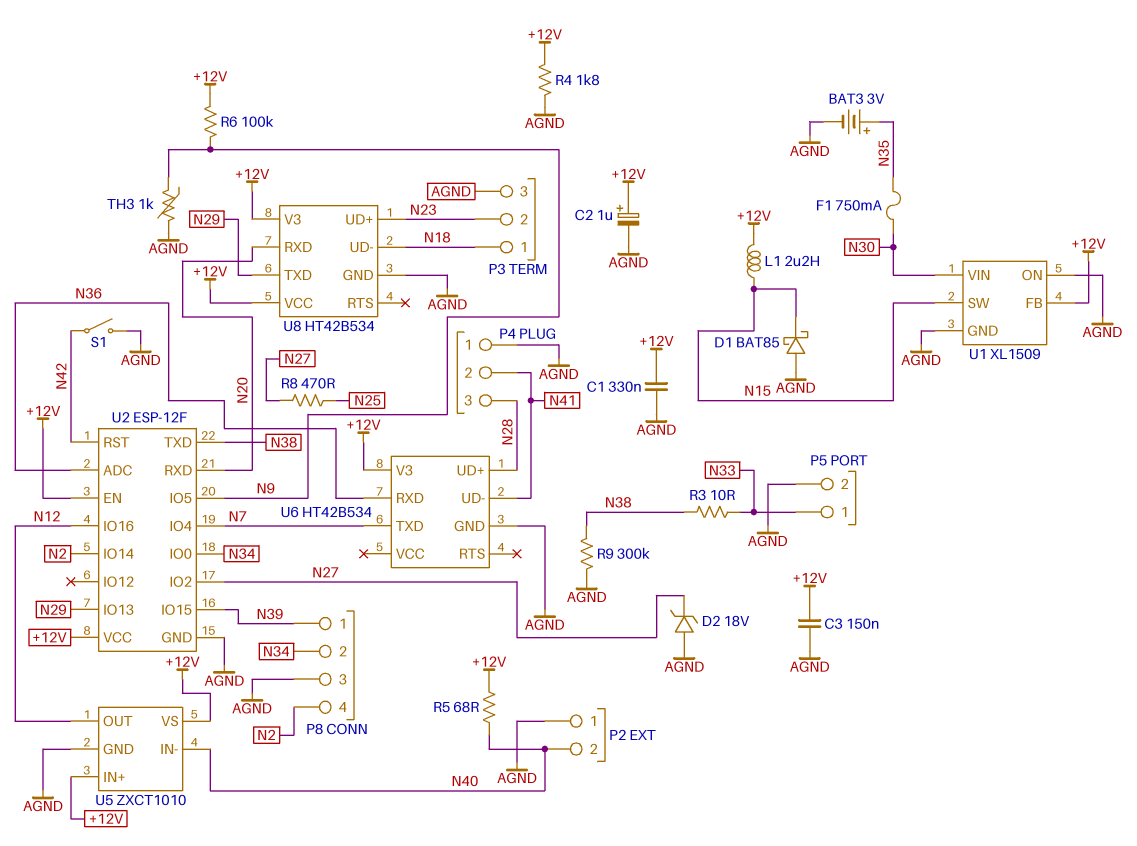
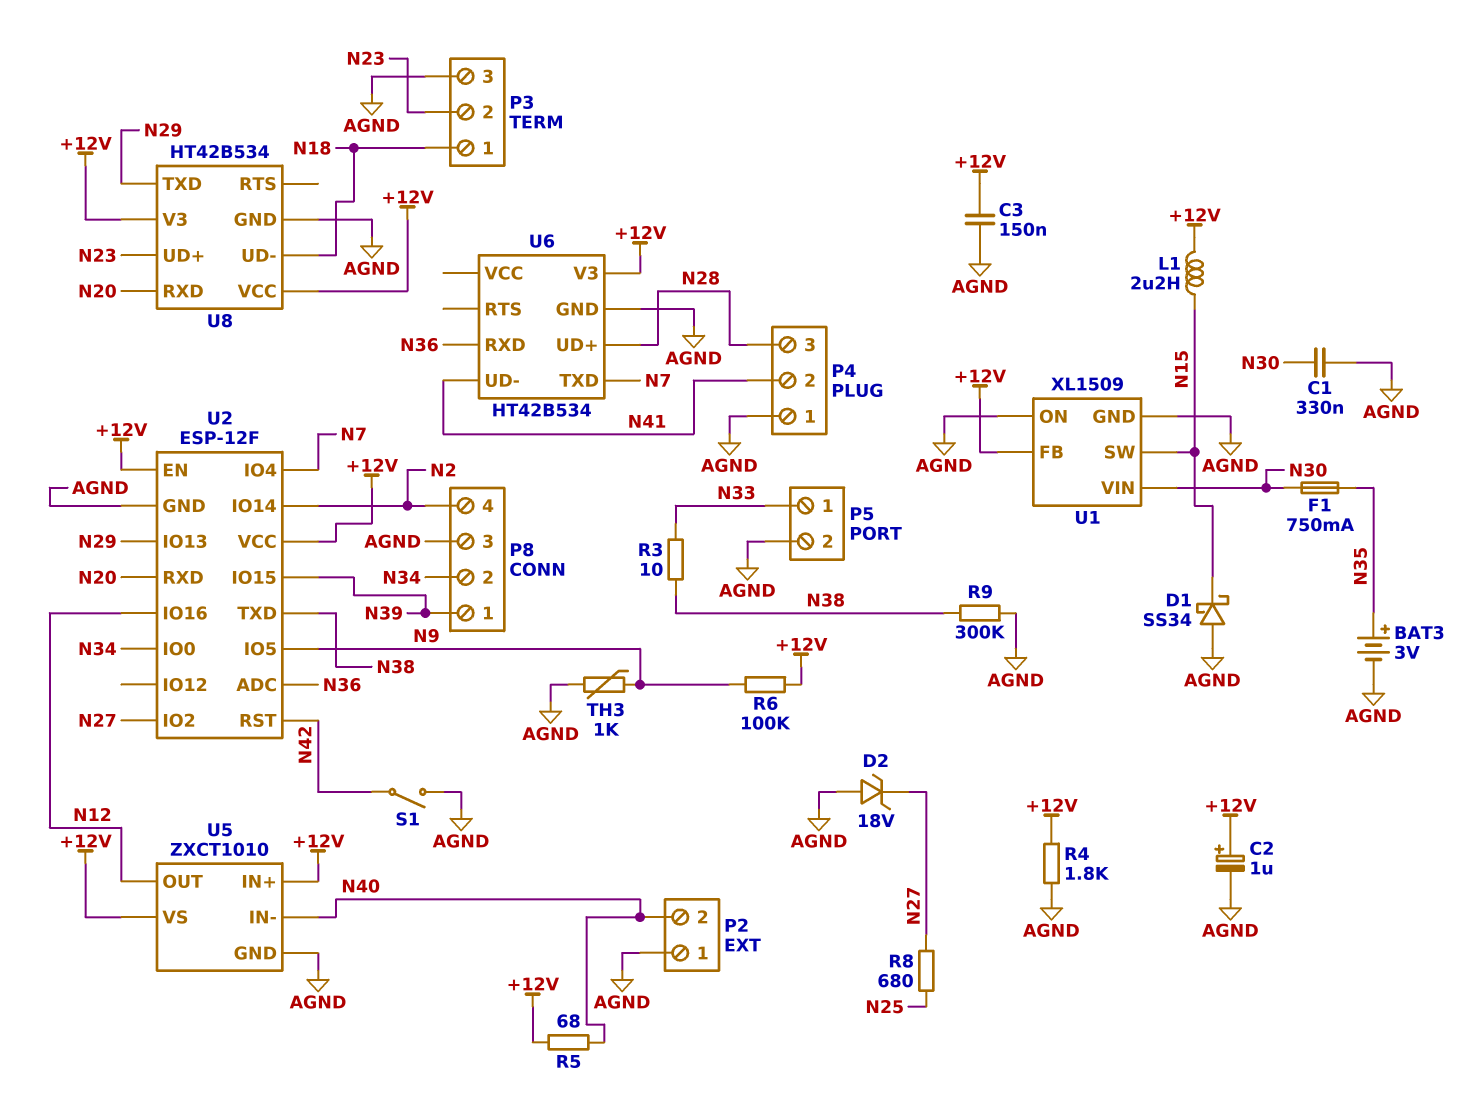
C1: 330nF (+12V, AGND) -> 330nF (AGND, N30)
D1: schottky BAT85 (A AGND, K N15) -> schottky SS34 (A AGND, K N15)
R8: 470 (N25, N27) -> 680 (N25, N27)

